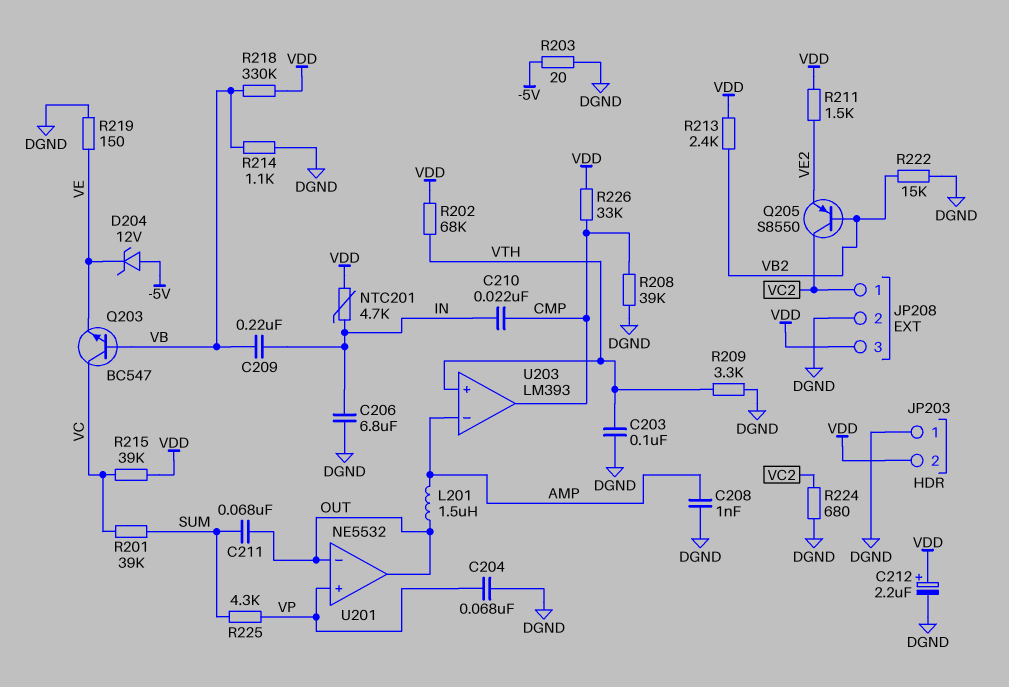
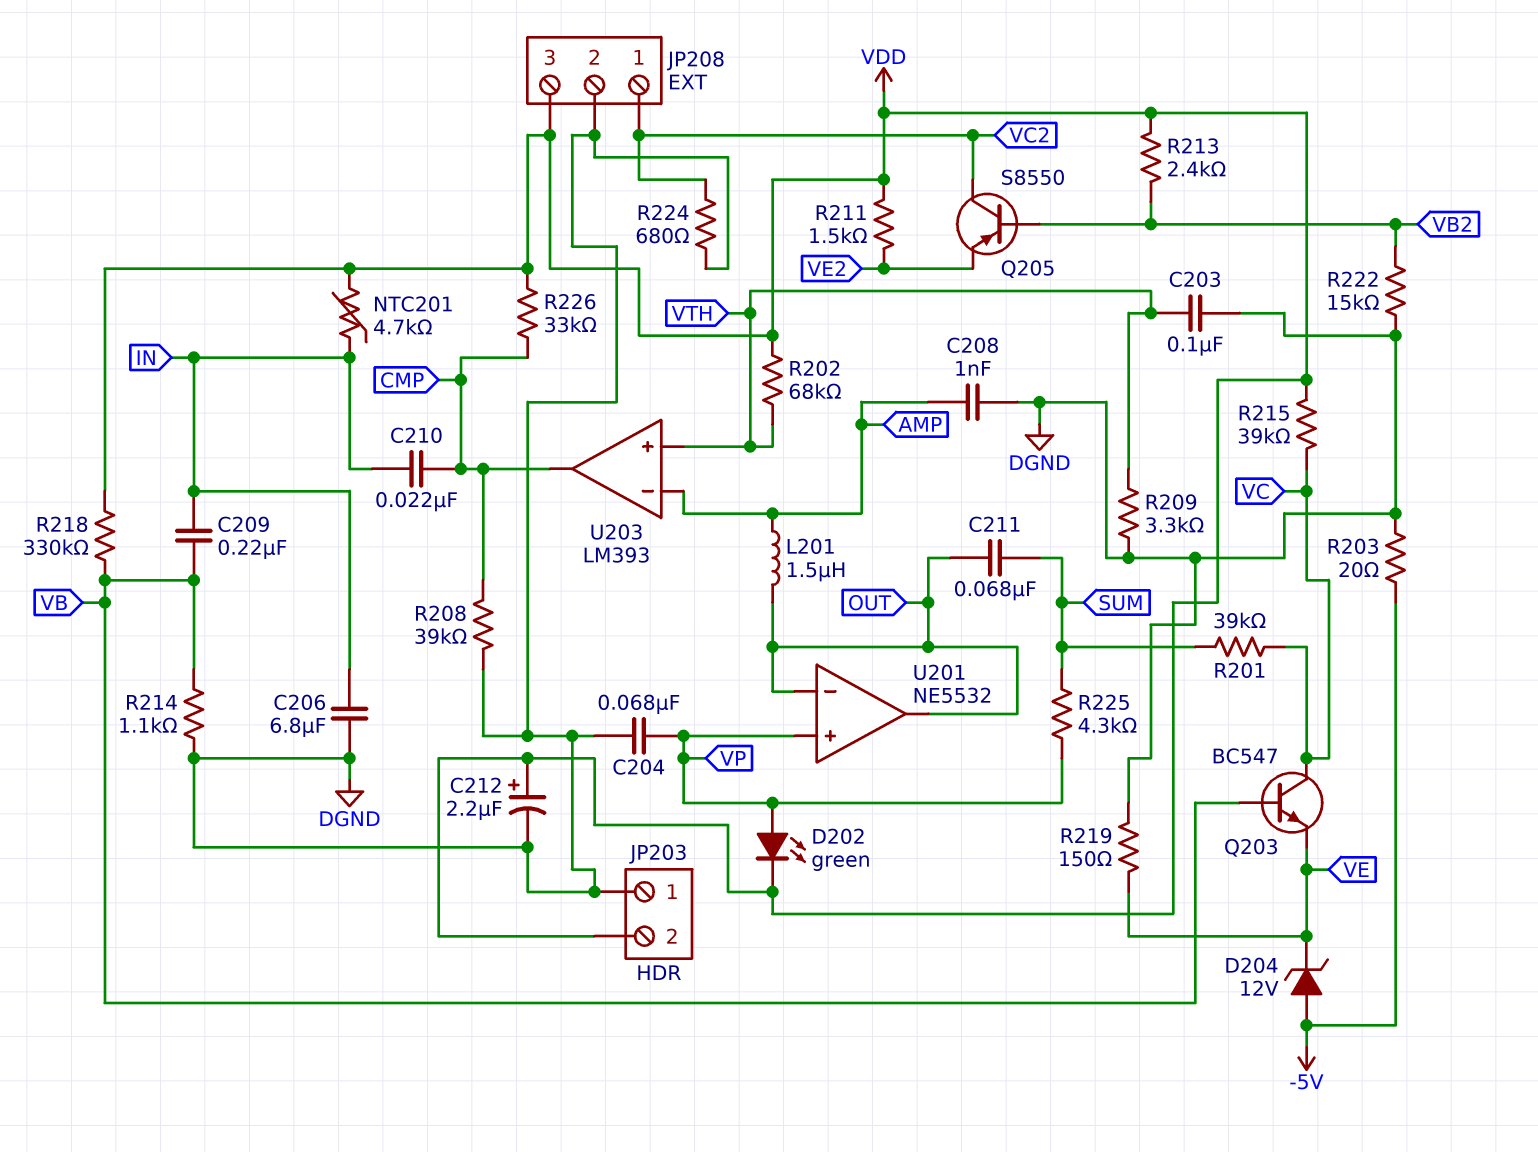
D202: none -> LED green (A VP, K VDD)

